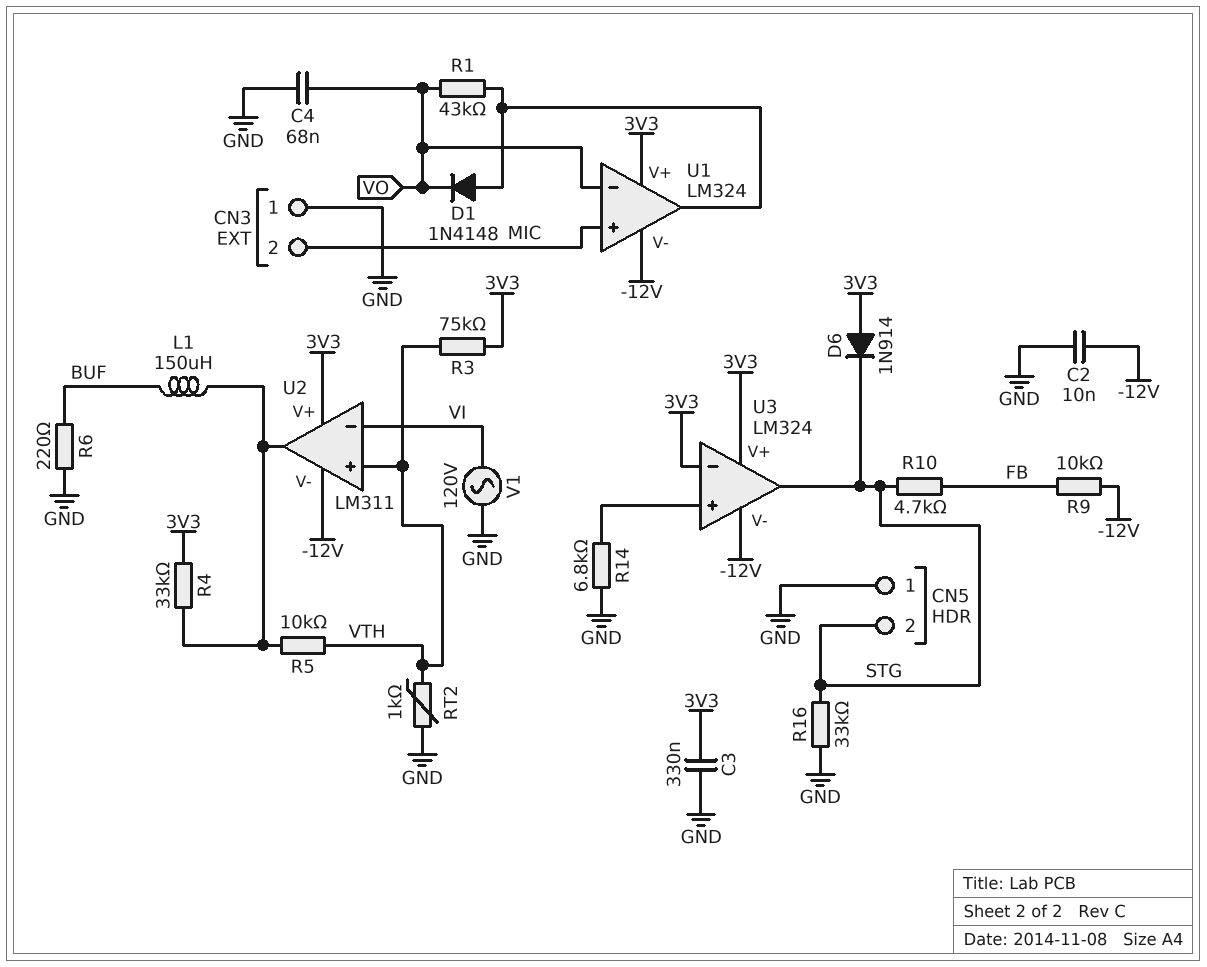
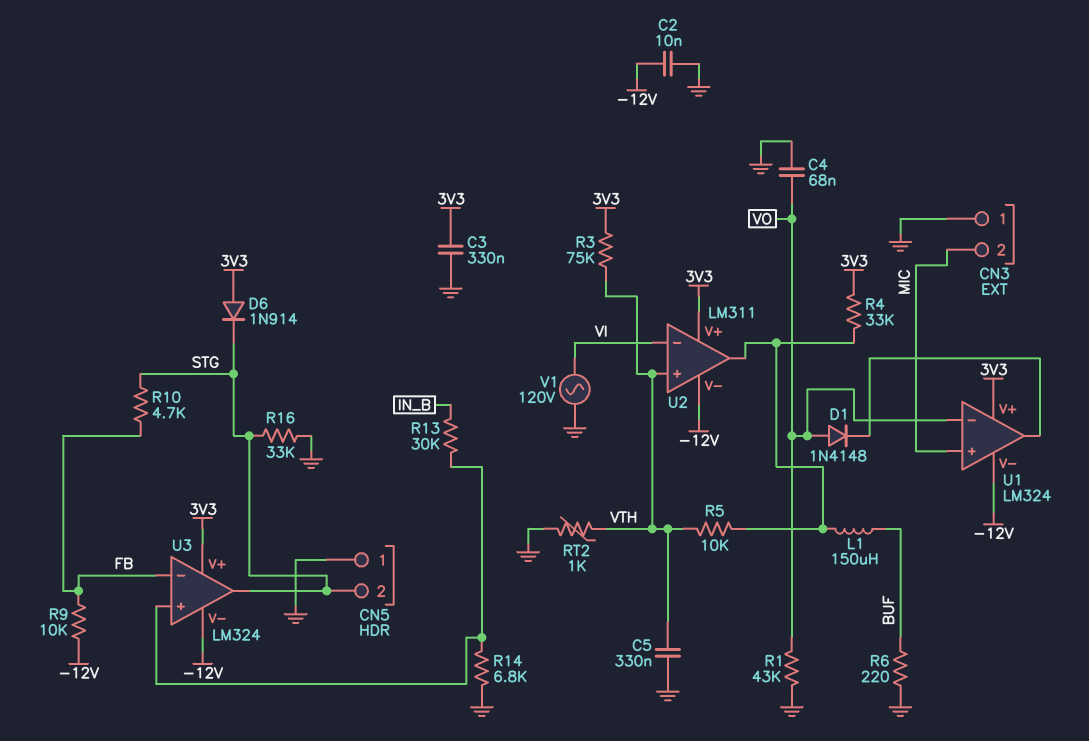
C5: none -> 330nF (GND, VTH)
D1: diode 1N4148 (A U1/out, K VO) -> diode 1N4148 (A VO, K U1/out)
R1: 43k (U1/out, VO) -> 43k (GND, VO)
R13: none -> 30k (IN_B, U3/in+)
U3 pin in-: 3V3 -> FB

